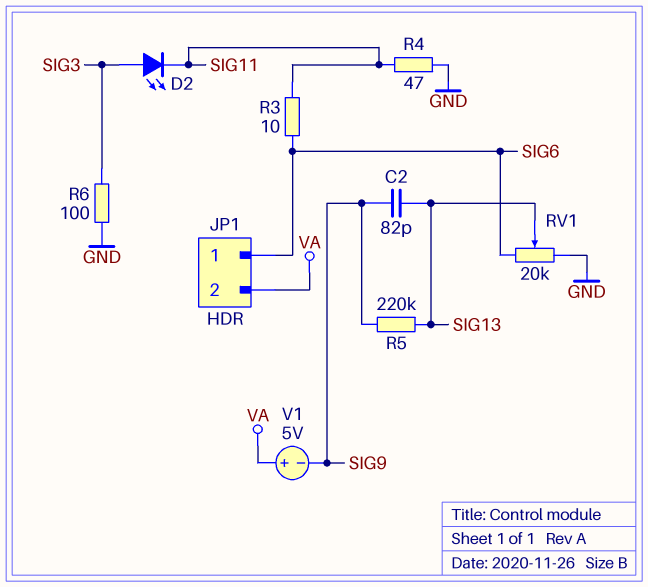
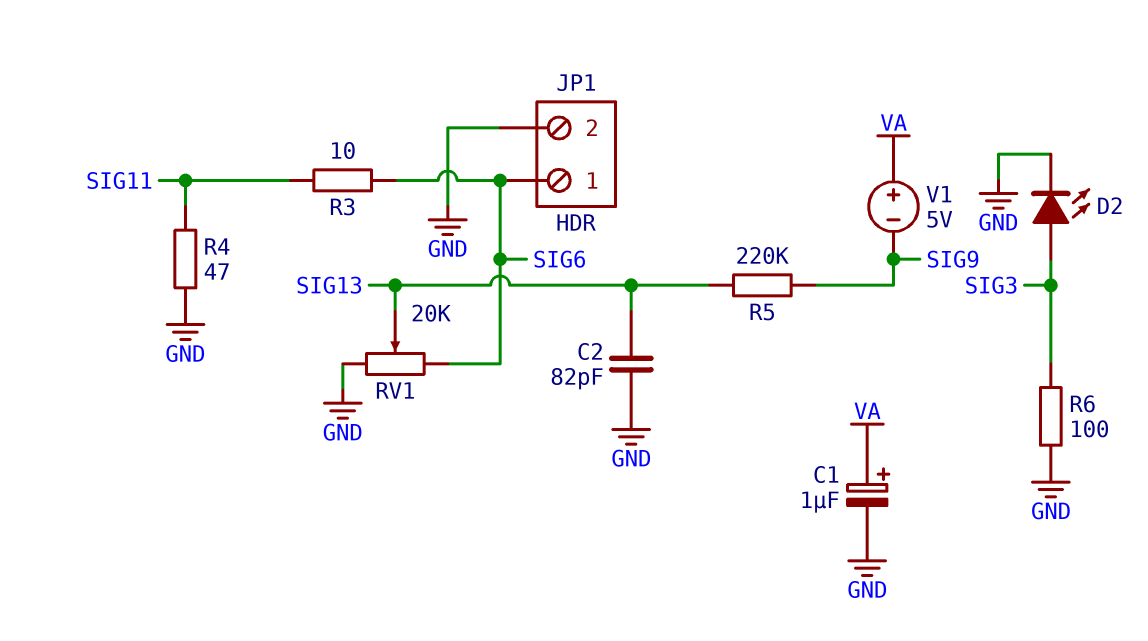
C1: none -> 1uF (plus VA, minus GND)
C2: 82pF (SIG9, SIG13) -> 82pF (GND, SIG13)
D2: LED (A SIG3, K SIG11) -> LED (A SIG3, K GND)
JP1 pin 2: VA -> GND

